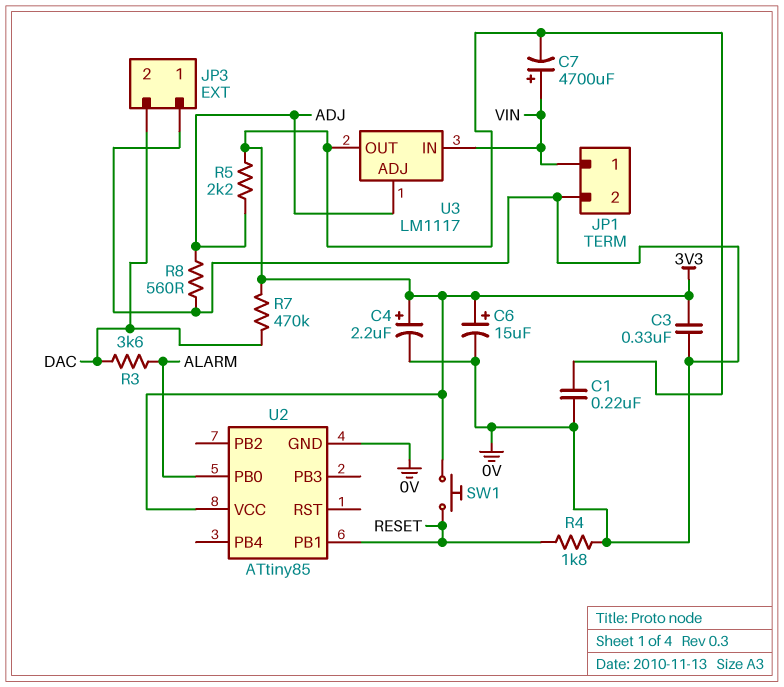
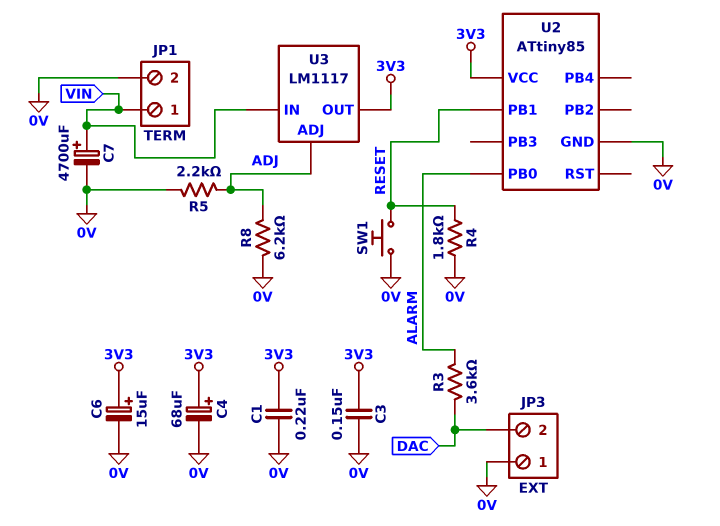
C3: 330nF (0V, 3V3) -> 150nF (0V, 3V3)
C4: 2.2uF (plus 3V3, minus 0V) -> 68uF (plus 3V3, minus 0V)
C7: 4700uF (plus VIN, minus 3V3) -> 4700uF (plus VIN, minus 0V)
R5: 2.2k (3V3, ADJ) -> 2.2k (0V, ADJ)
R7: 470k (3V3, DAC) -> none
R8: 560 (0V, ADJ) -> 6.2k (0V, ADJ)
SW1: button (3V3, RESET) -> button (0V, RESET)

